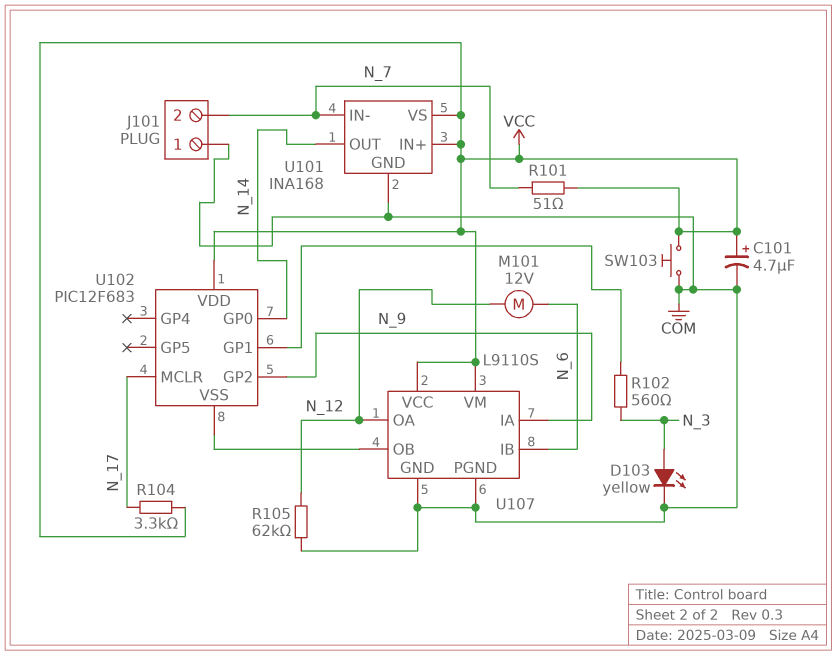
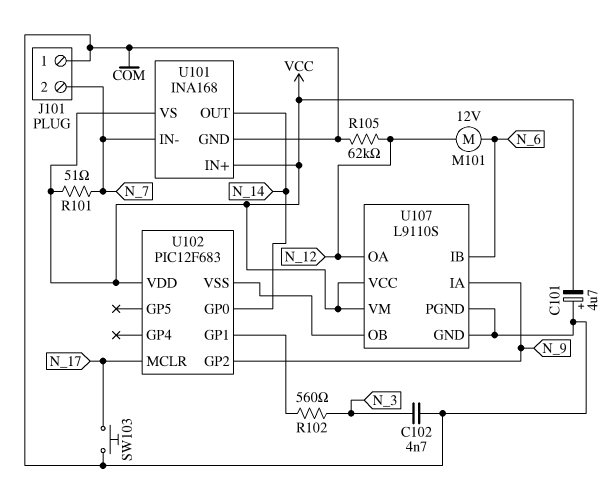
C101: 4.7uF (plus VCC, minus COM) -> 4.7uF (plus COM, minus VCC)
C102: none -> 4.7nF (COM, N_3)
D103: LED yellow (A N_3, K COM) -> none
R104: 3.3k (N_17, VCC) -> none
SW103: button (COM, VCC) -> button (COM, N_17)

